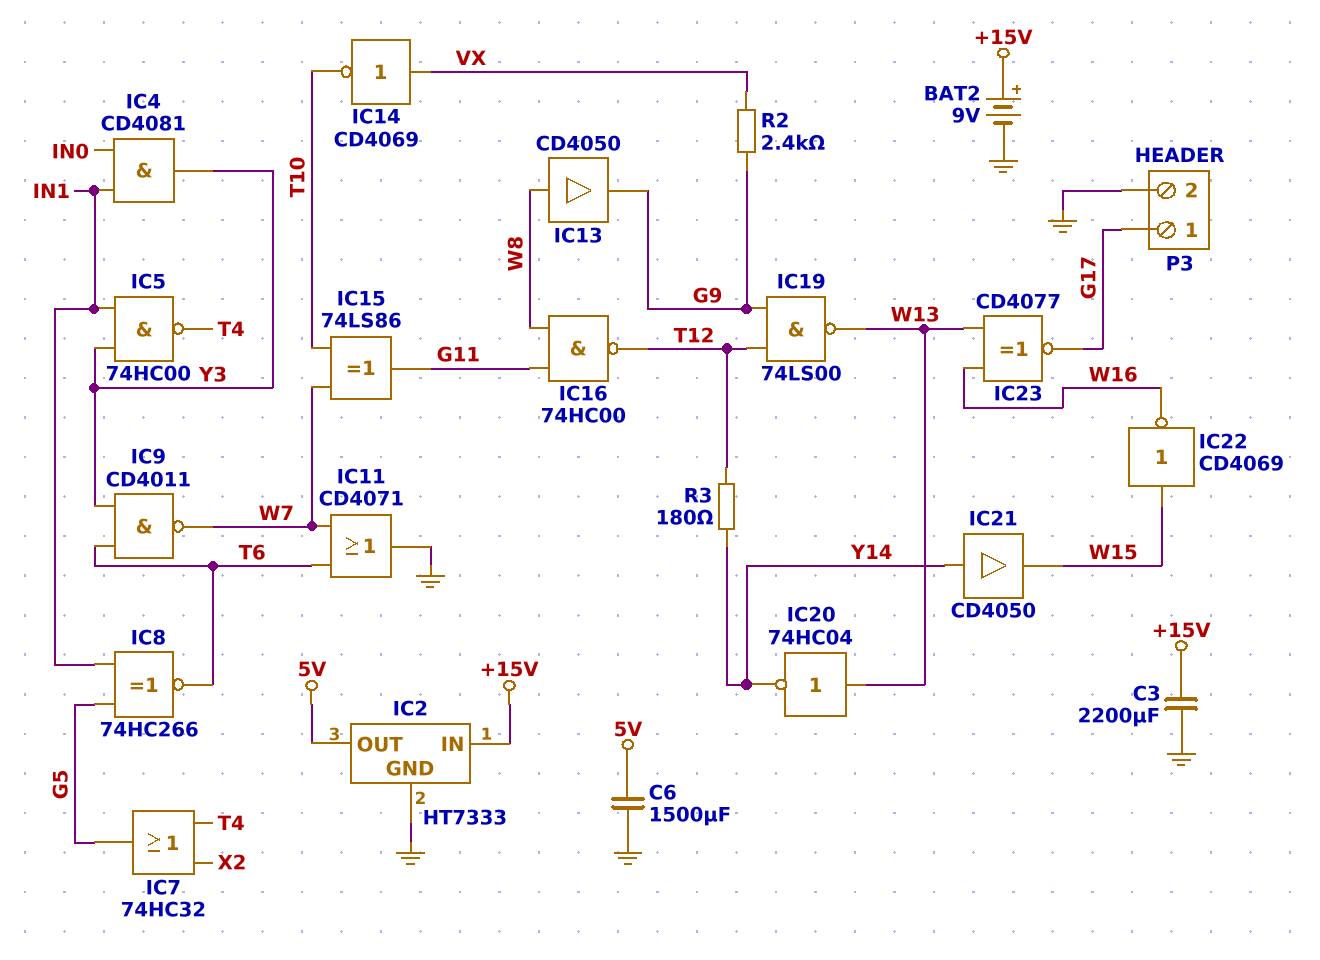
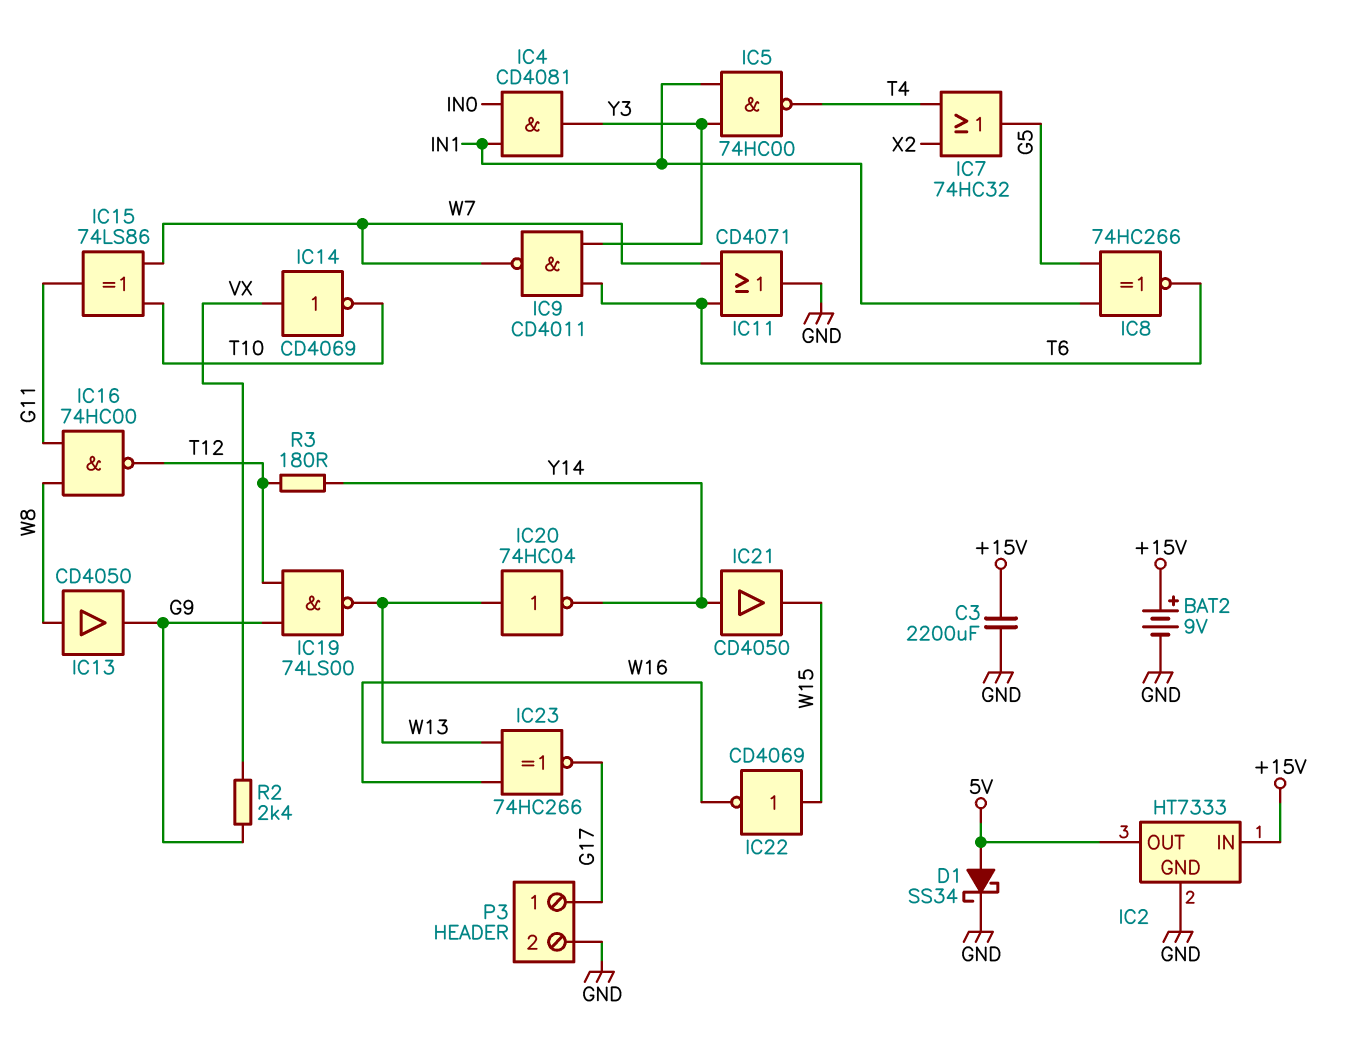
C6: 1500uF (5V, GND) -> none
D1: none -> schottky SS34 (A 5V, K GND)
IC23: XNOR CD4077 (in W13, in W16, out G17) -> XNOR 74HC266 (in W13, in W16, out G17)

